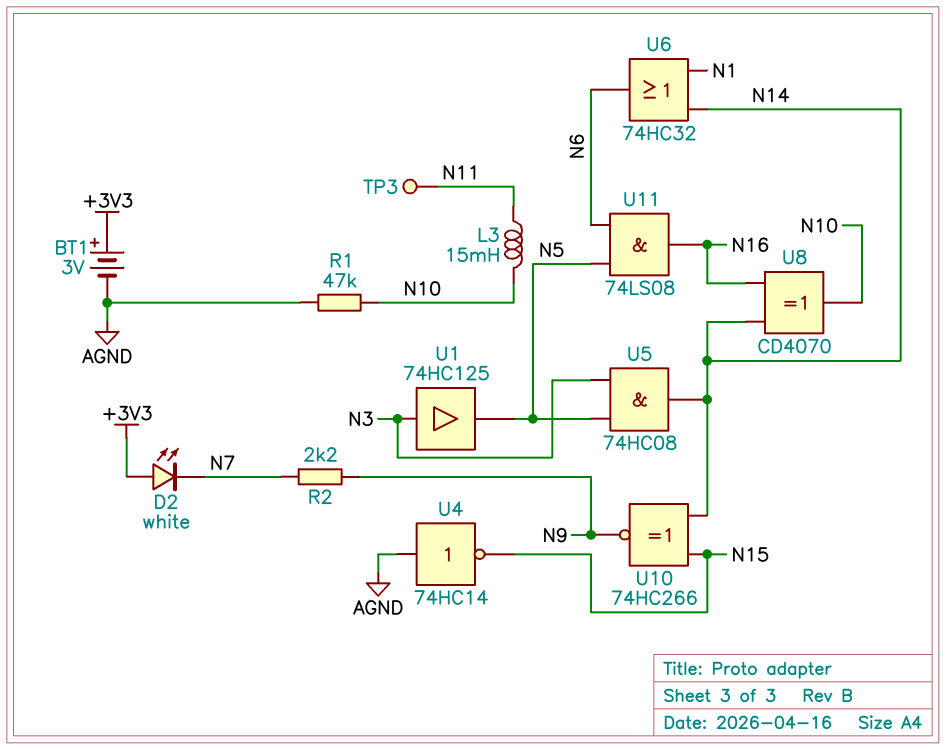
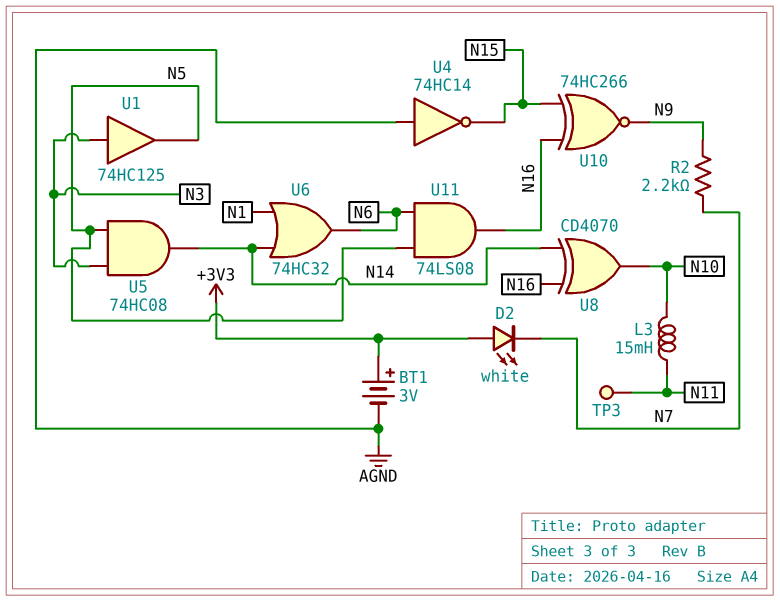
R1: 47k (AGND, N10) -> none
U10: XNOR 74HC266 (in N14, in N15, out N9) -> XNOR 74HC266 (in N15, in N16, out N9)

